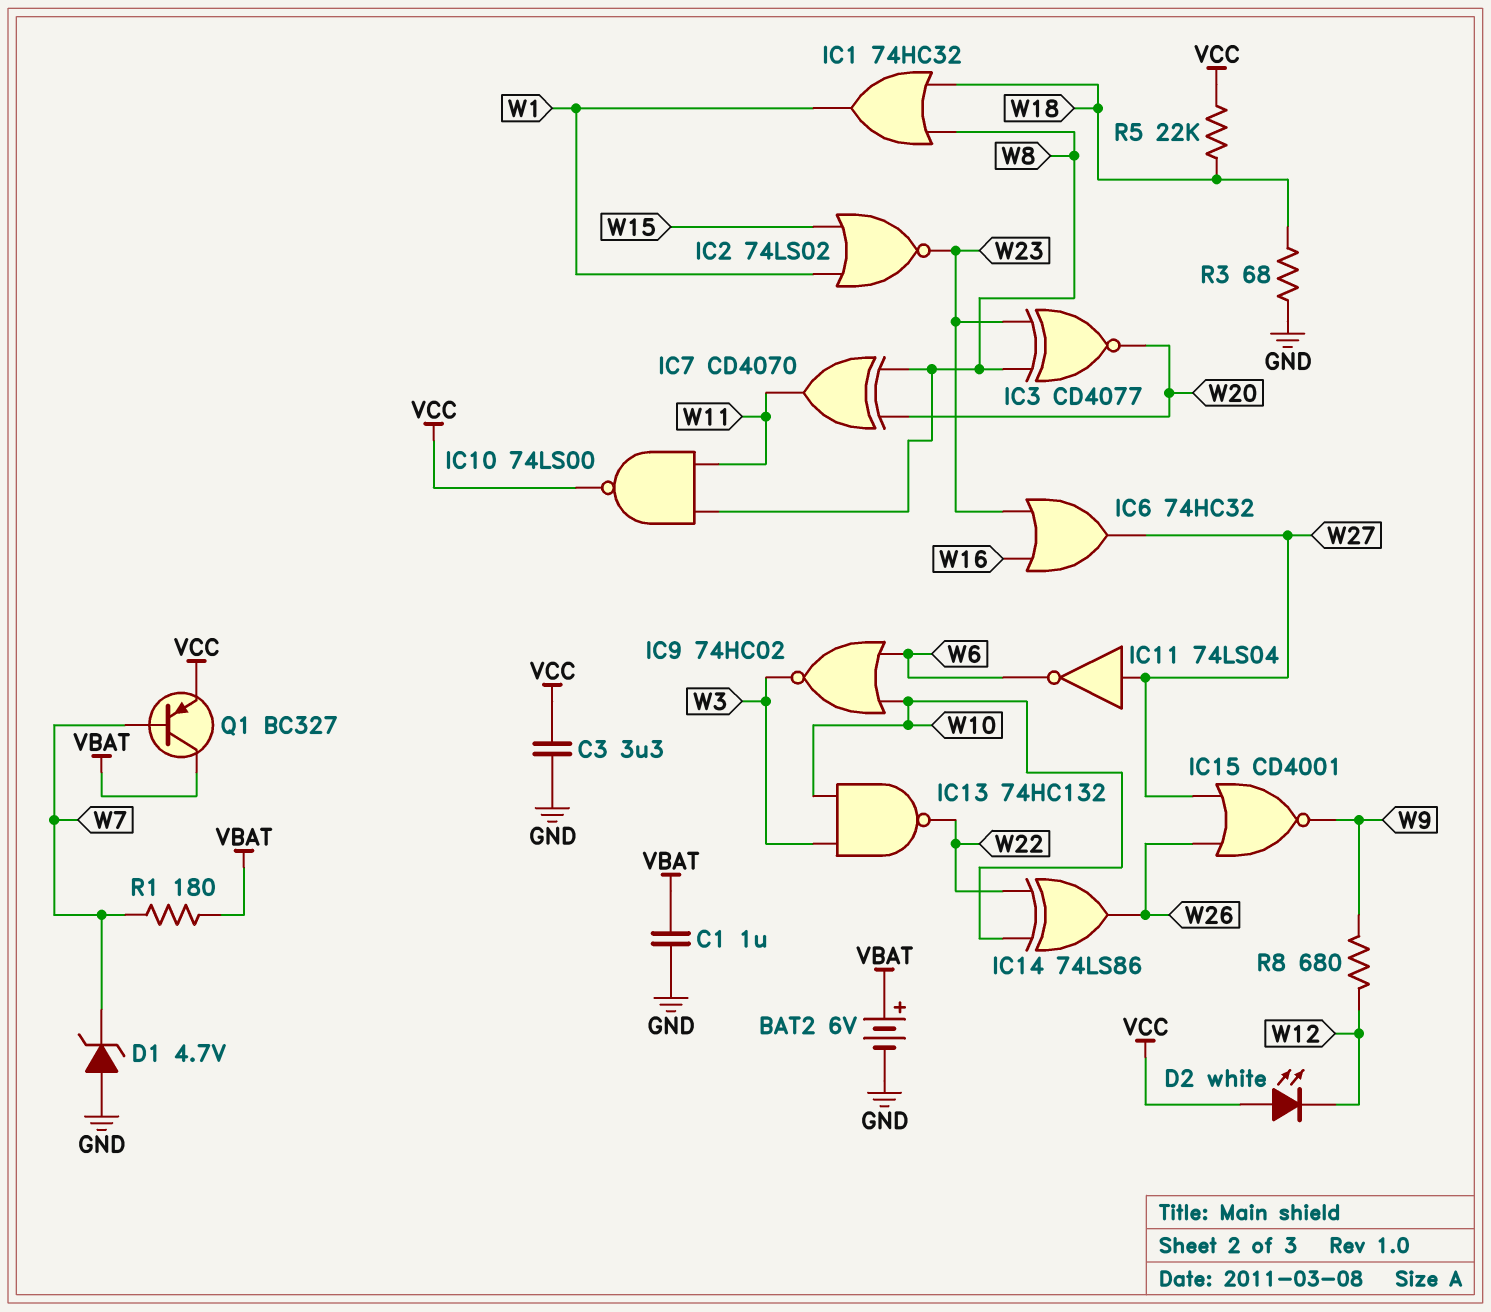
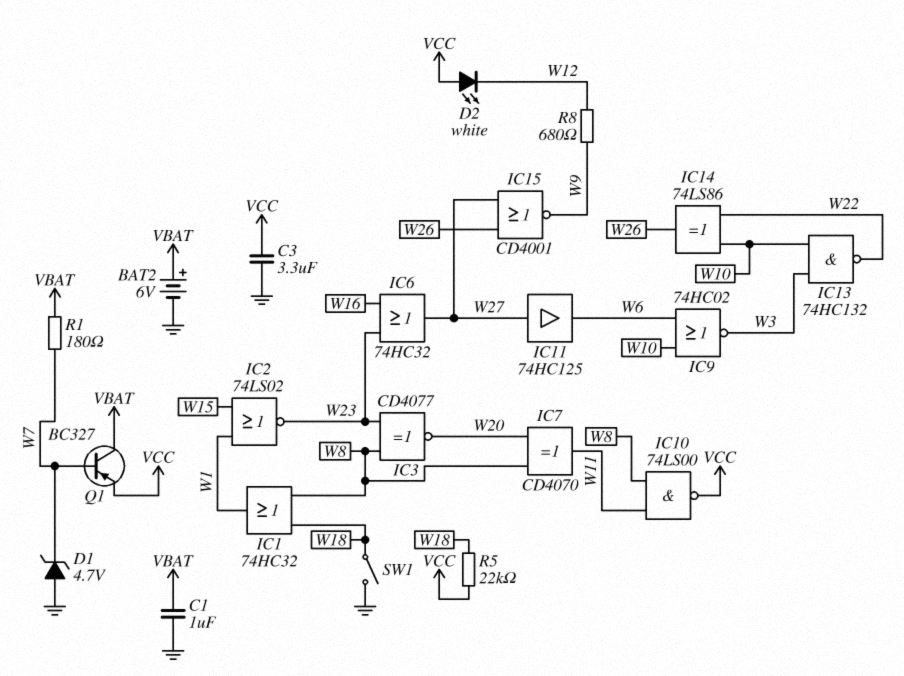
IC11: NOT 74LS04 (in W27, out W6) -> buffer 74HC125 (in W27, out W6)
R3: 68 (GND, W18) -> none
SW1: none -> switch (GND, W18)

